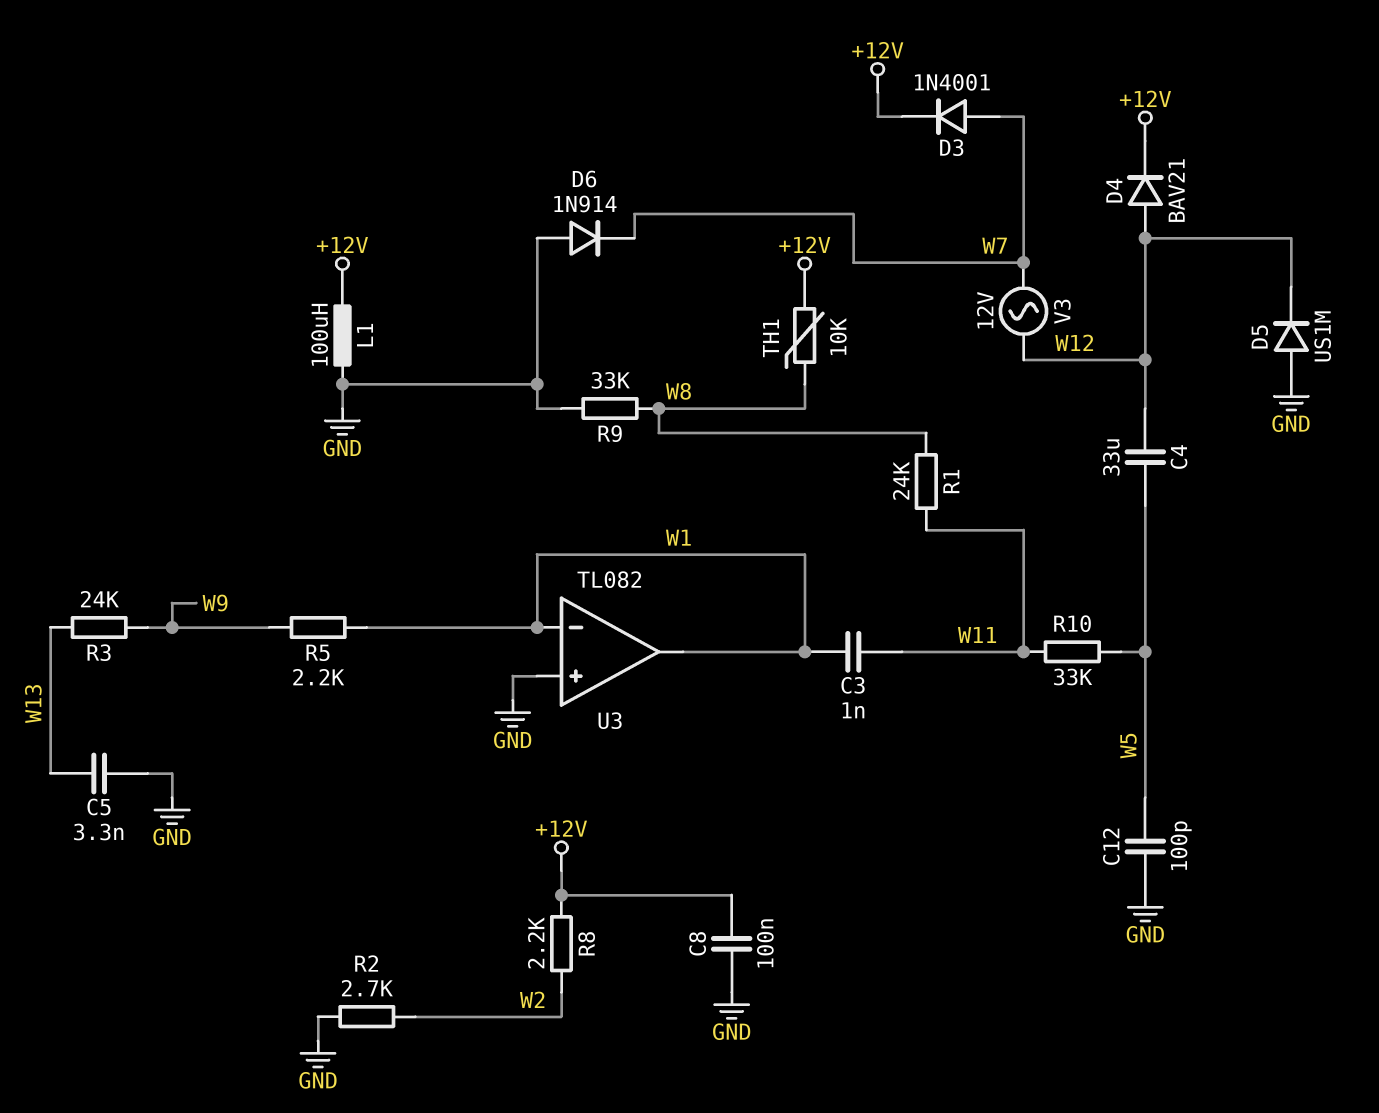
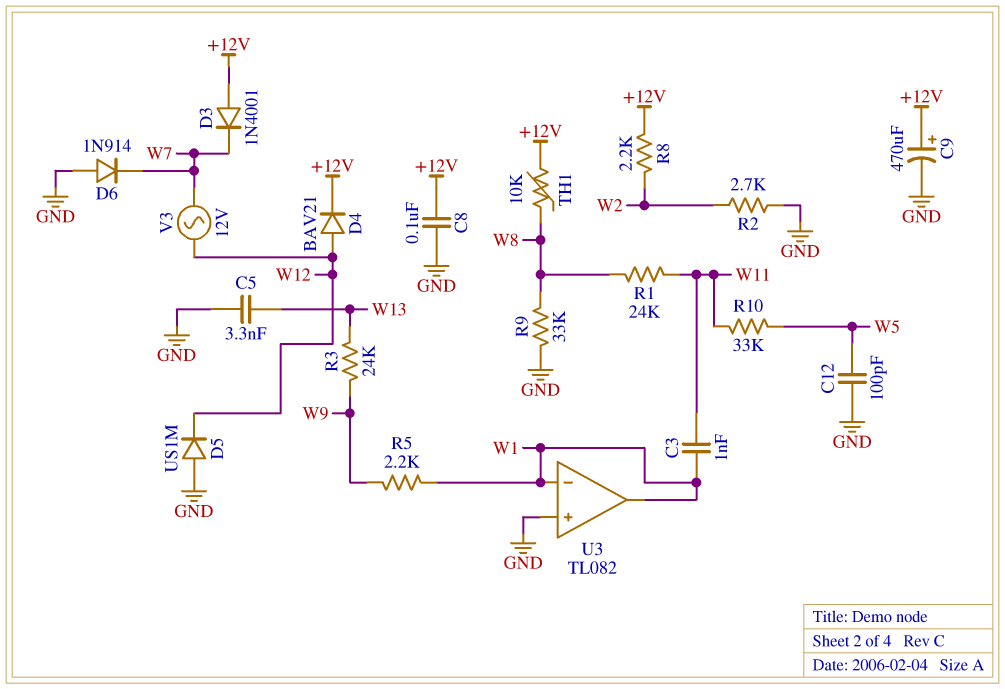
C4: 33uF (W5, W12) -> none
C9: none -> 470uF (plus +12V, minus GND)
D3: diode 1N4001 (A W7, K +12V) -> diode 1N4001 (A +12V, K W7)
L1: 100uH (+12V, GND) -> none

